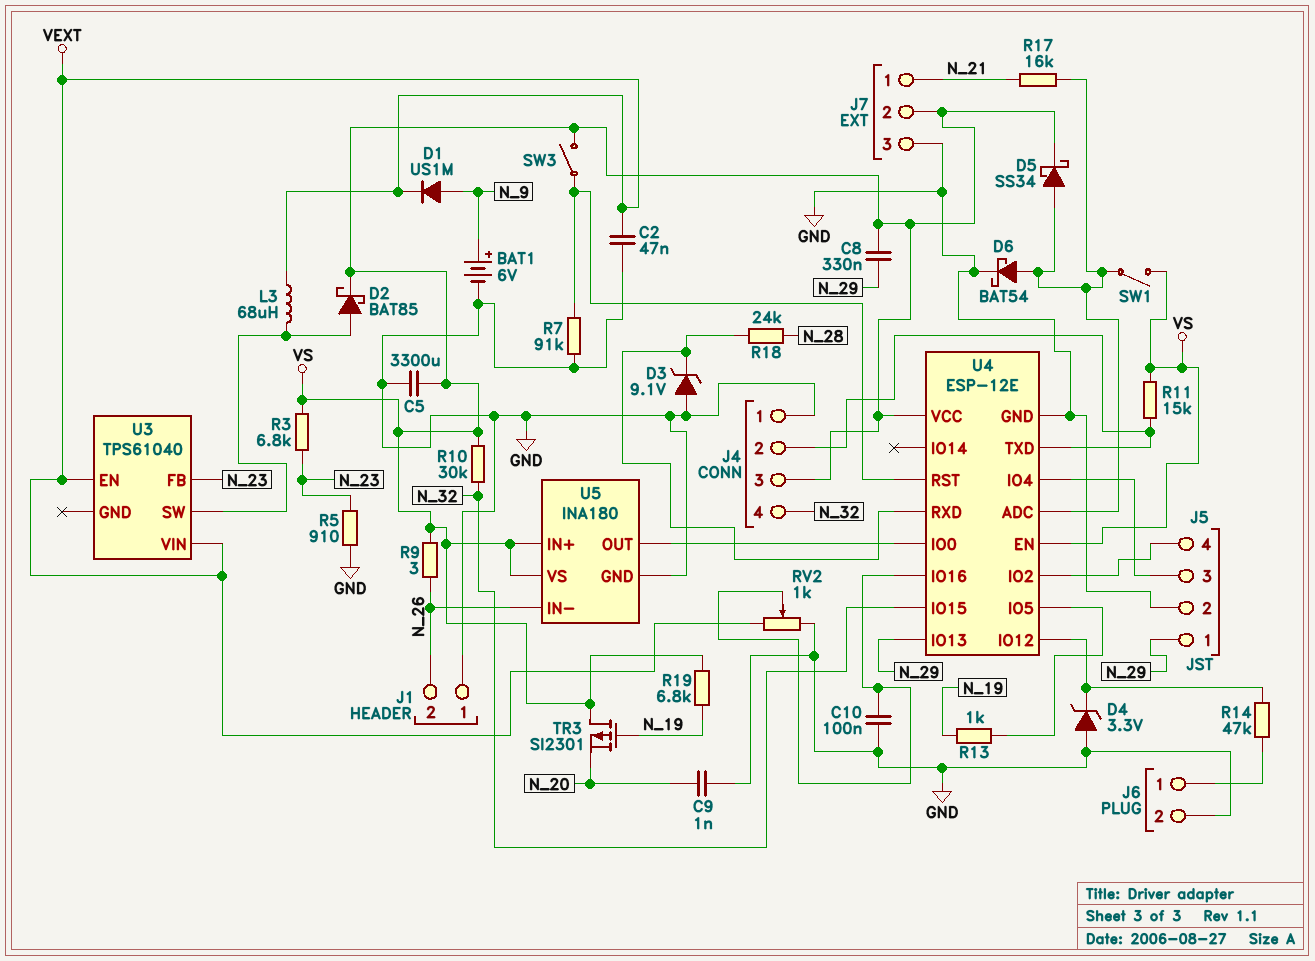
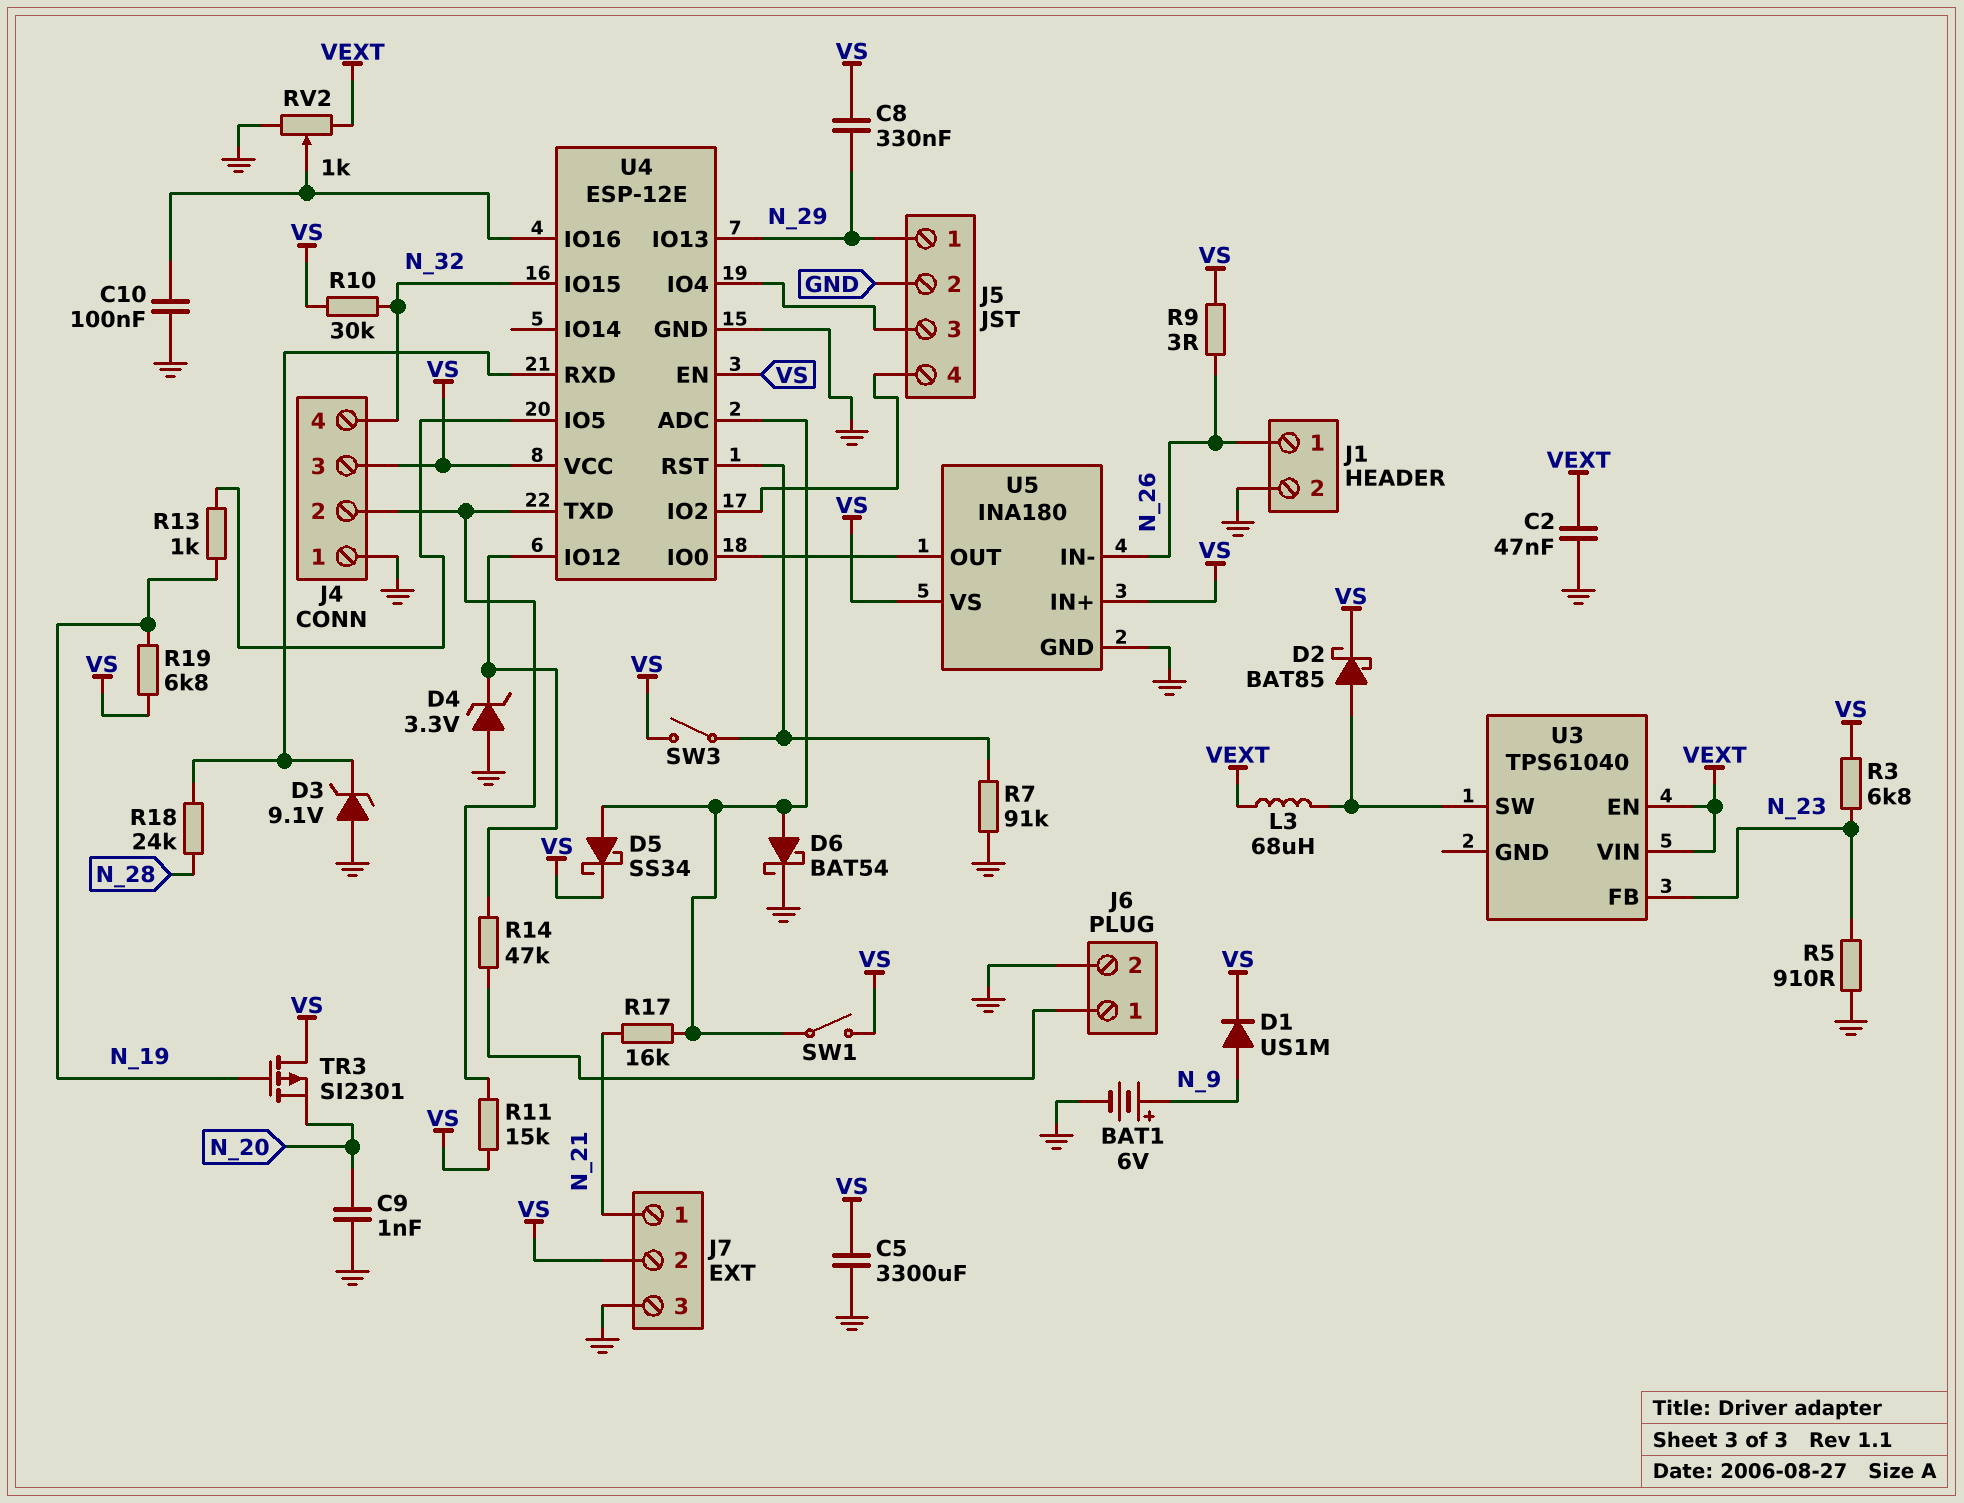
D1: diode US1M (A N_9, K VEXT) -> diode US1M (A N_9, K VS)
J1 pin 1: GND -> N_26
J1 pin 2: N_26 -> GND

